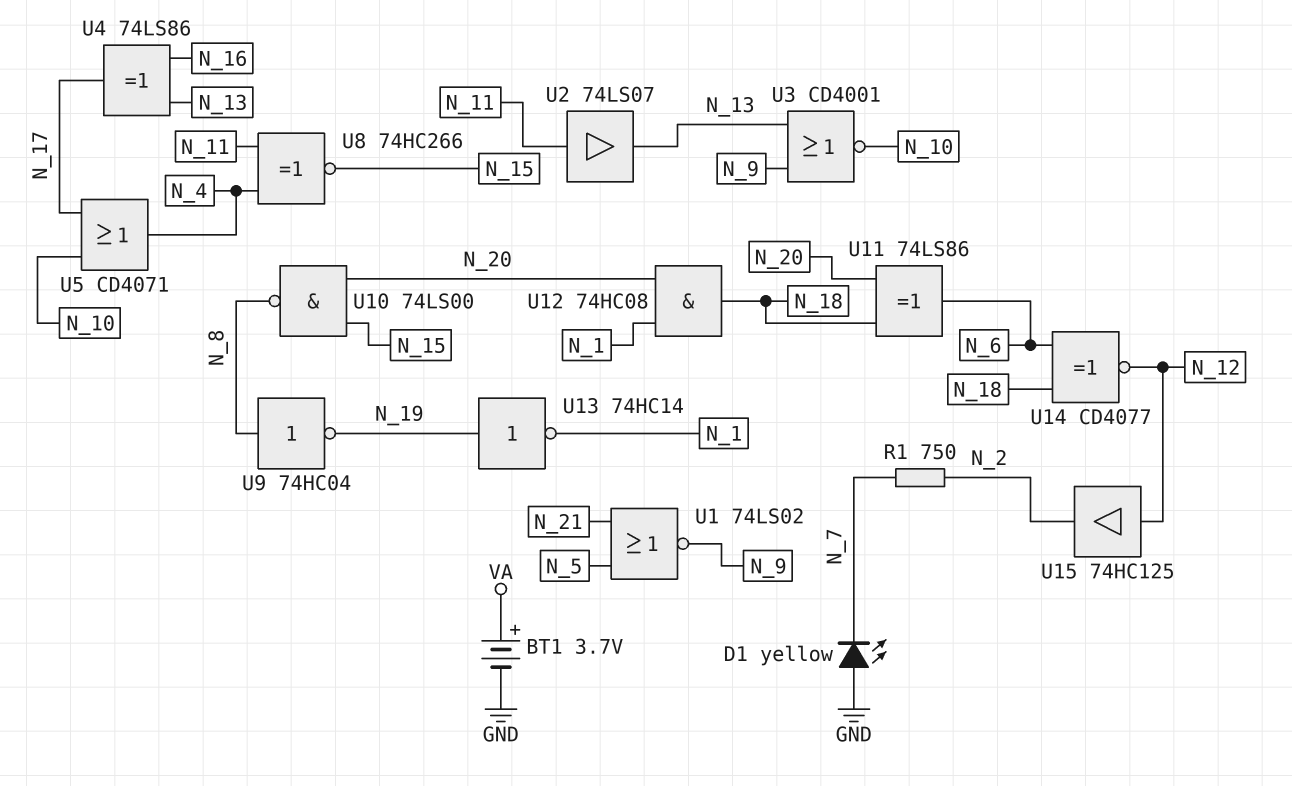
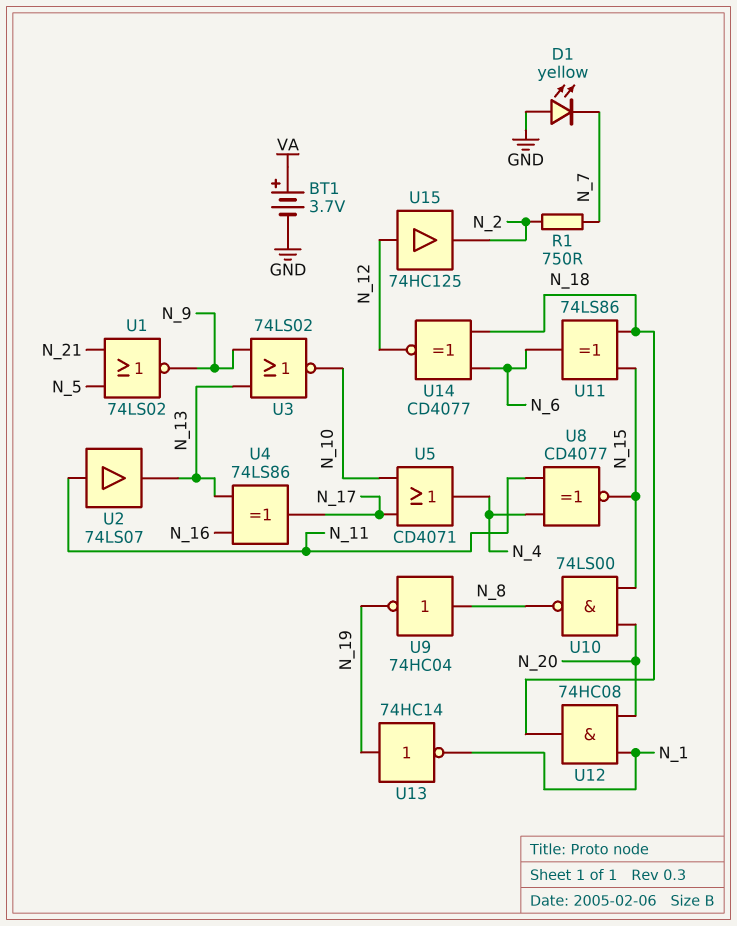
U3: NOR CD4001 (in N_9, in N_13, out N_10) -> NOR 74LS02 (in N_9, in N_13, out N_10)
U8: XNOR 74HC266 (in N_4, in N_11, out N_15) -> XNOR CD4077 (in N_4, in N_11, out N_15)
U11: XOR 74LS86 (in N_18, in N_20, out N_6) -> XOR 74LS86 (in N_15, in N_18, out N_6)

